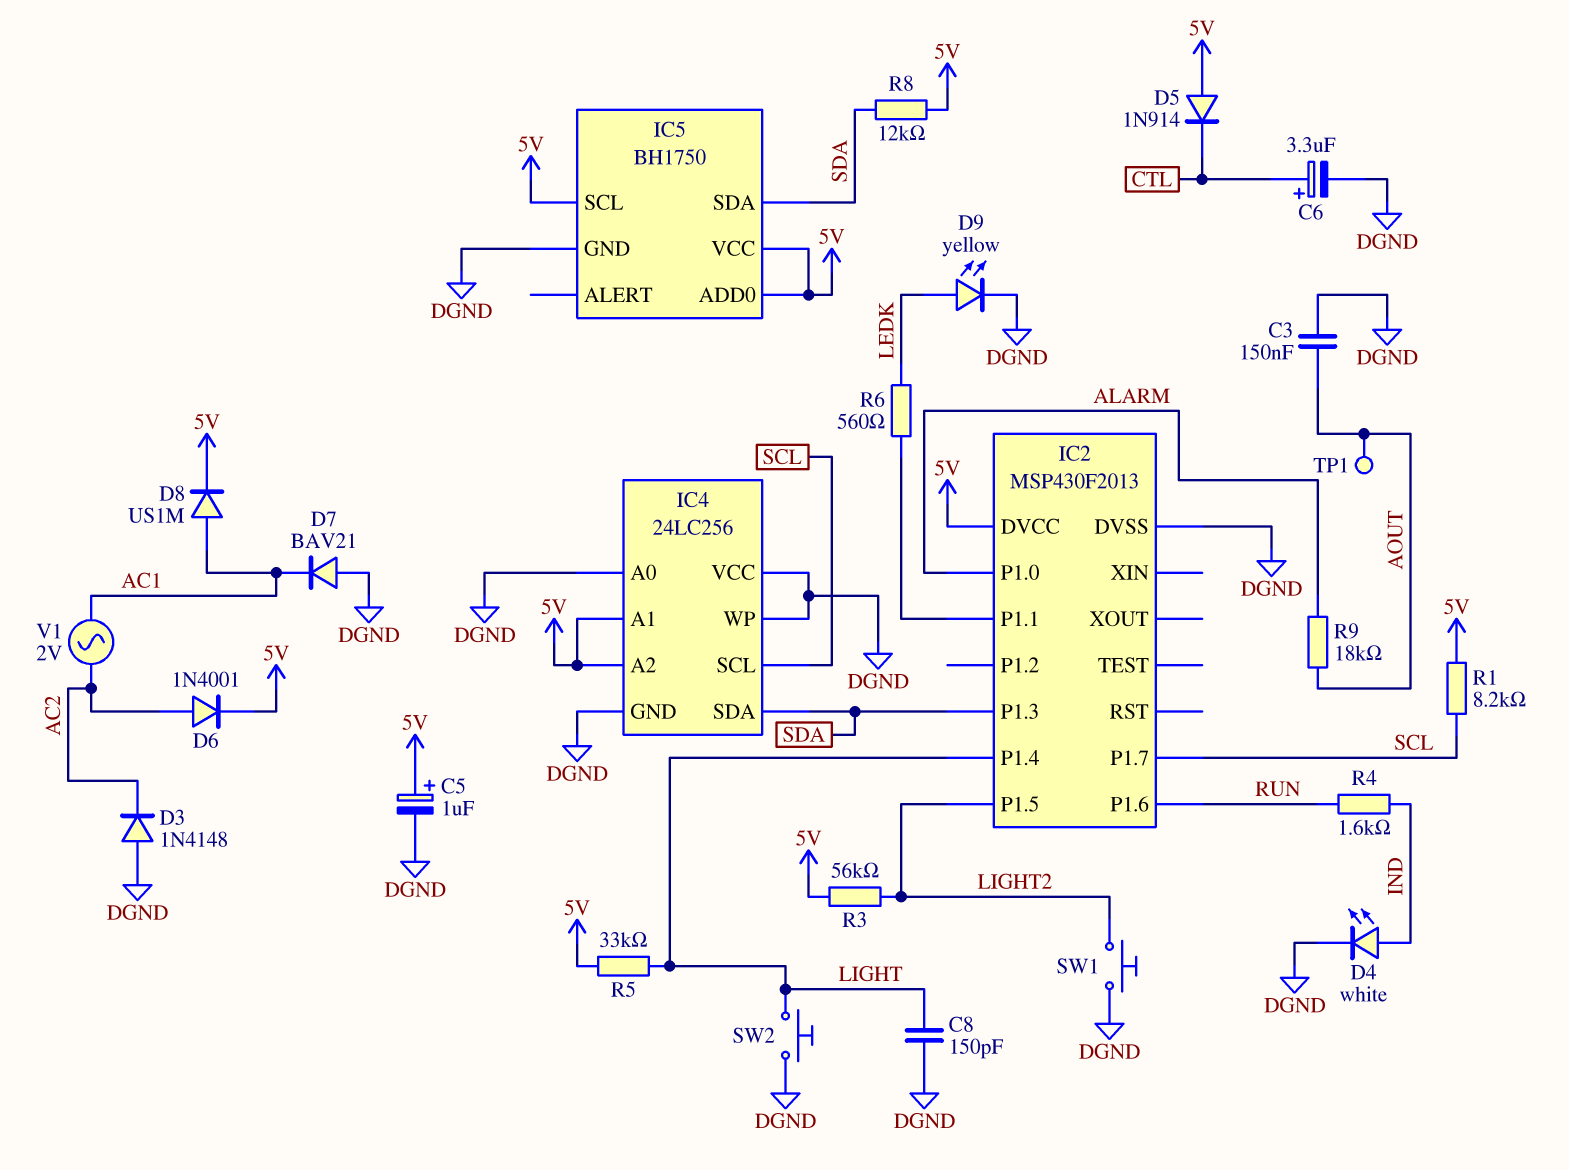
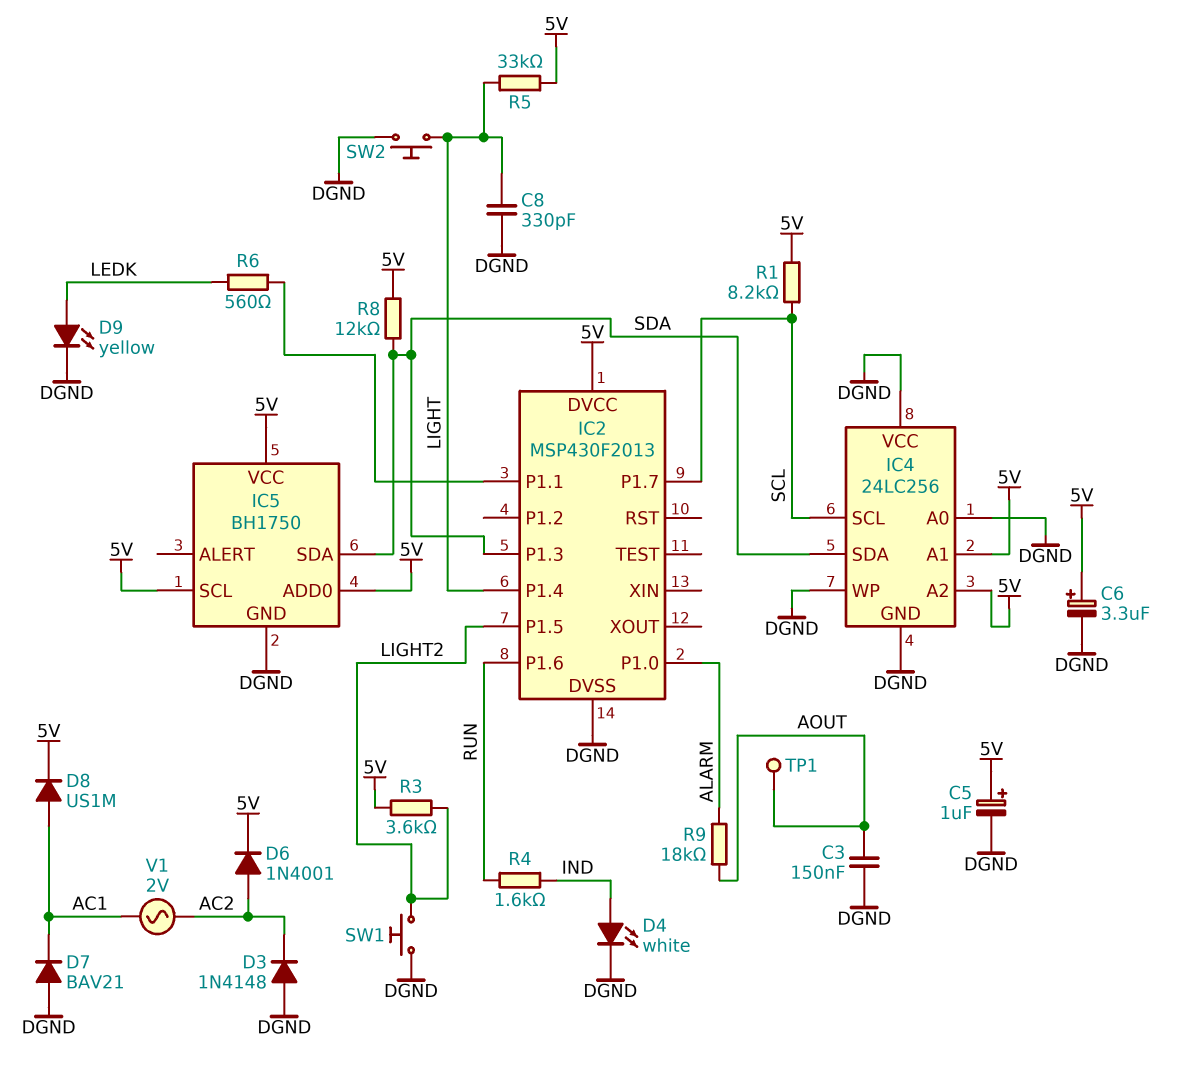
C6: 3.3uF (plus CTL, minus DGND) -> 3.3uF (plus 5V, minus DGND)
C8: 150pF (DGND, LIGHT) -> 330pF (DGND, LIGHT)
D5: diode 1N914 (A 5V, K CTL) -> none
R3: 56k (5V, LIGHT2) -> 3.6k (5V, LIGHT2)

